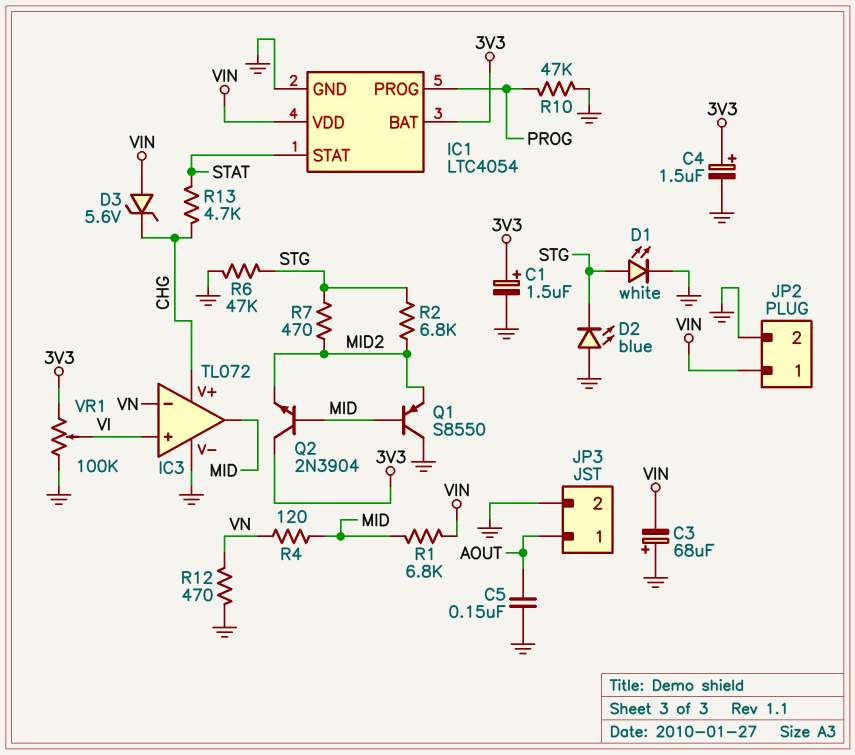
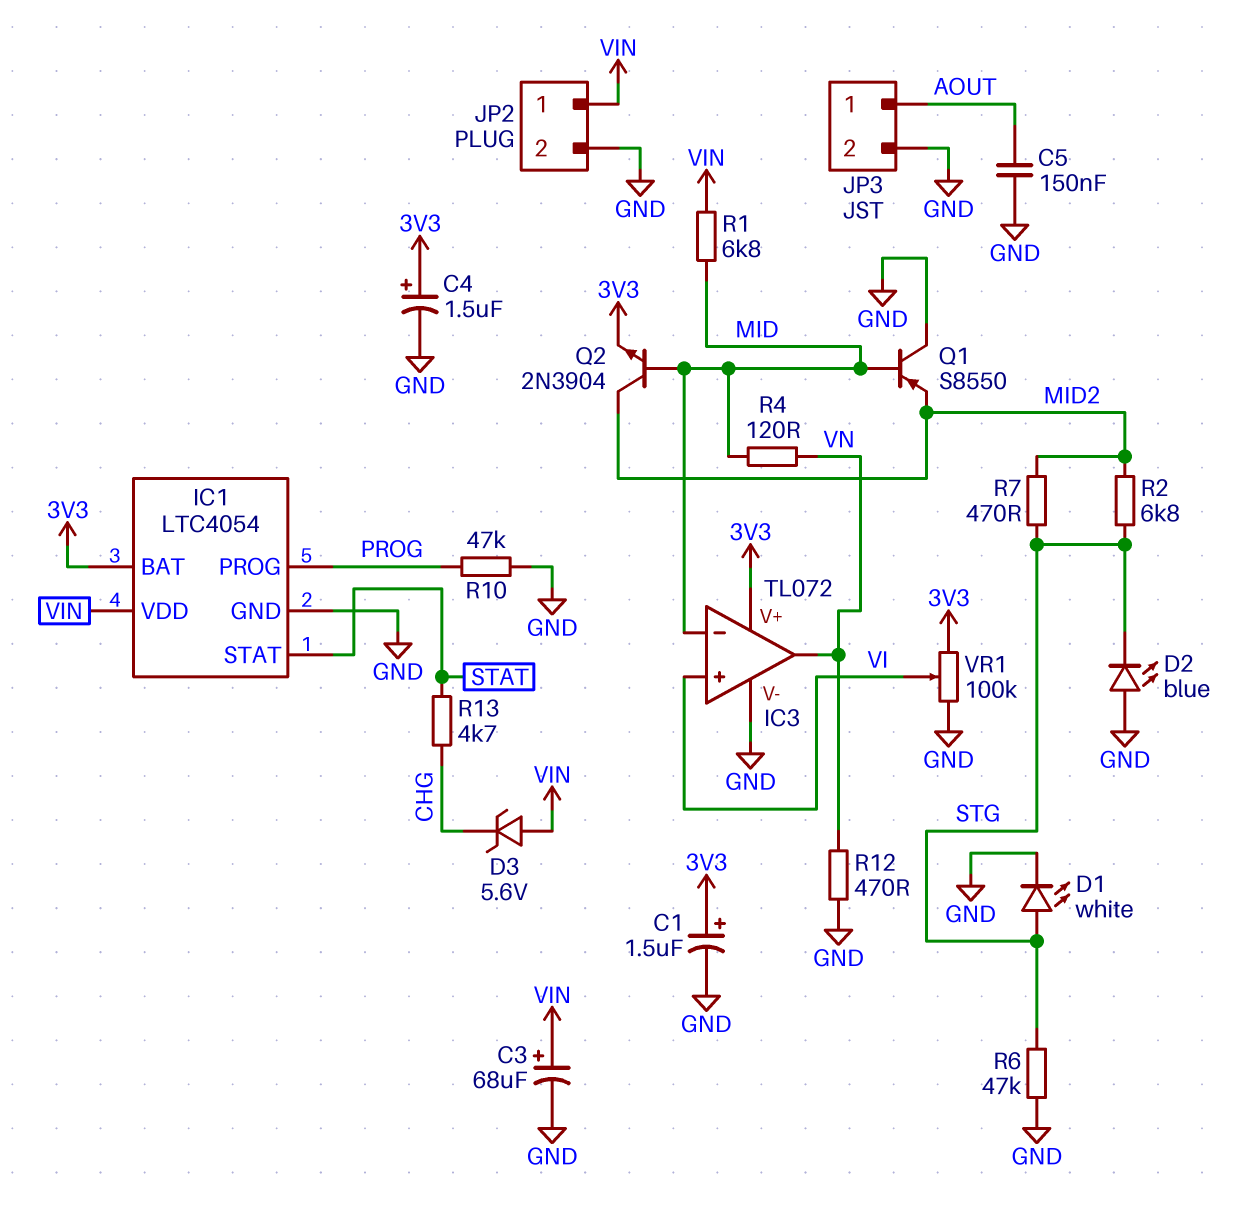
C3: 68uF (plus GND, minus VIN) -> 68uF (plus VIN, minus GND)
IC3 pin V+: CHG -> 3V3
IC3 pin in-: VN -> MID
IC3 pin out: MID -> VN
Q2: NPN 2N3904 (B MID, C 3V3, E MID2) -> NPN 2N3904 (B MID, C MID2, E 3V3)

